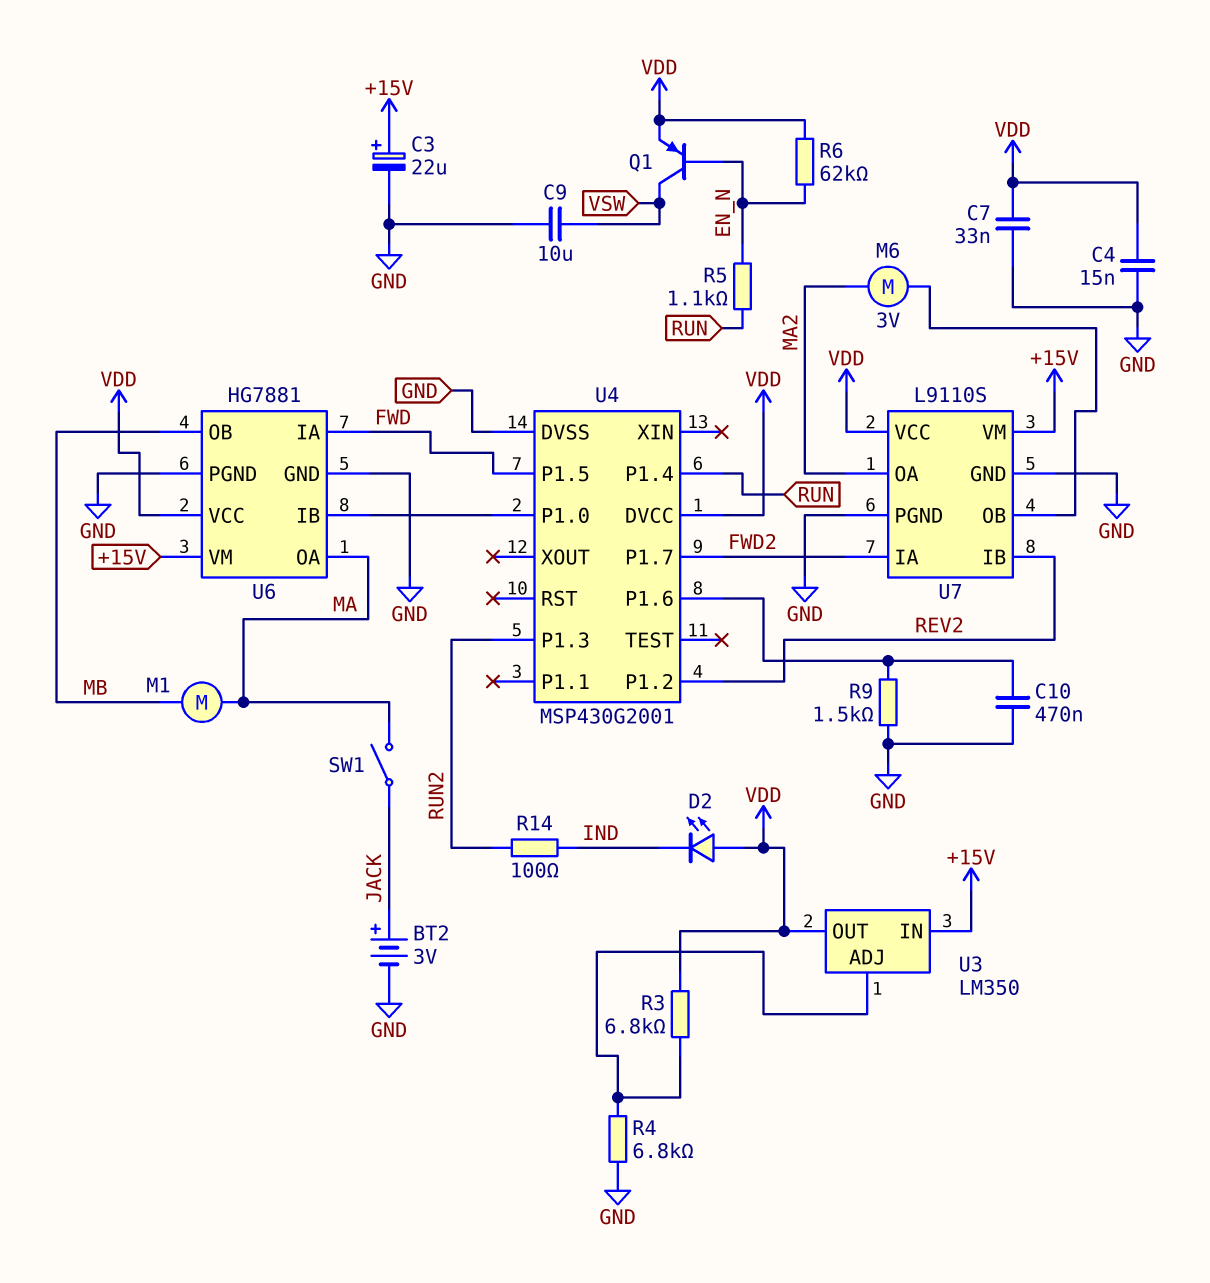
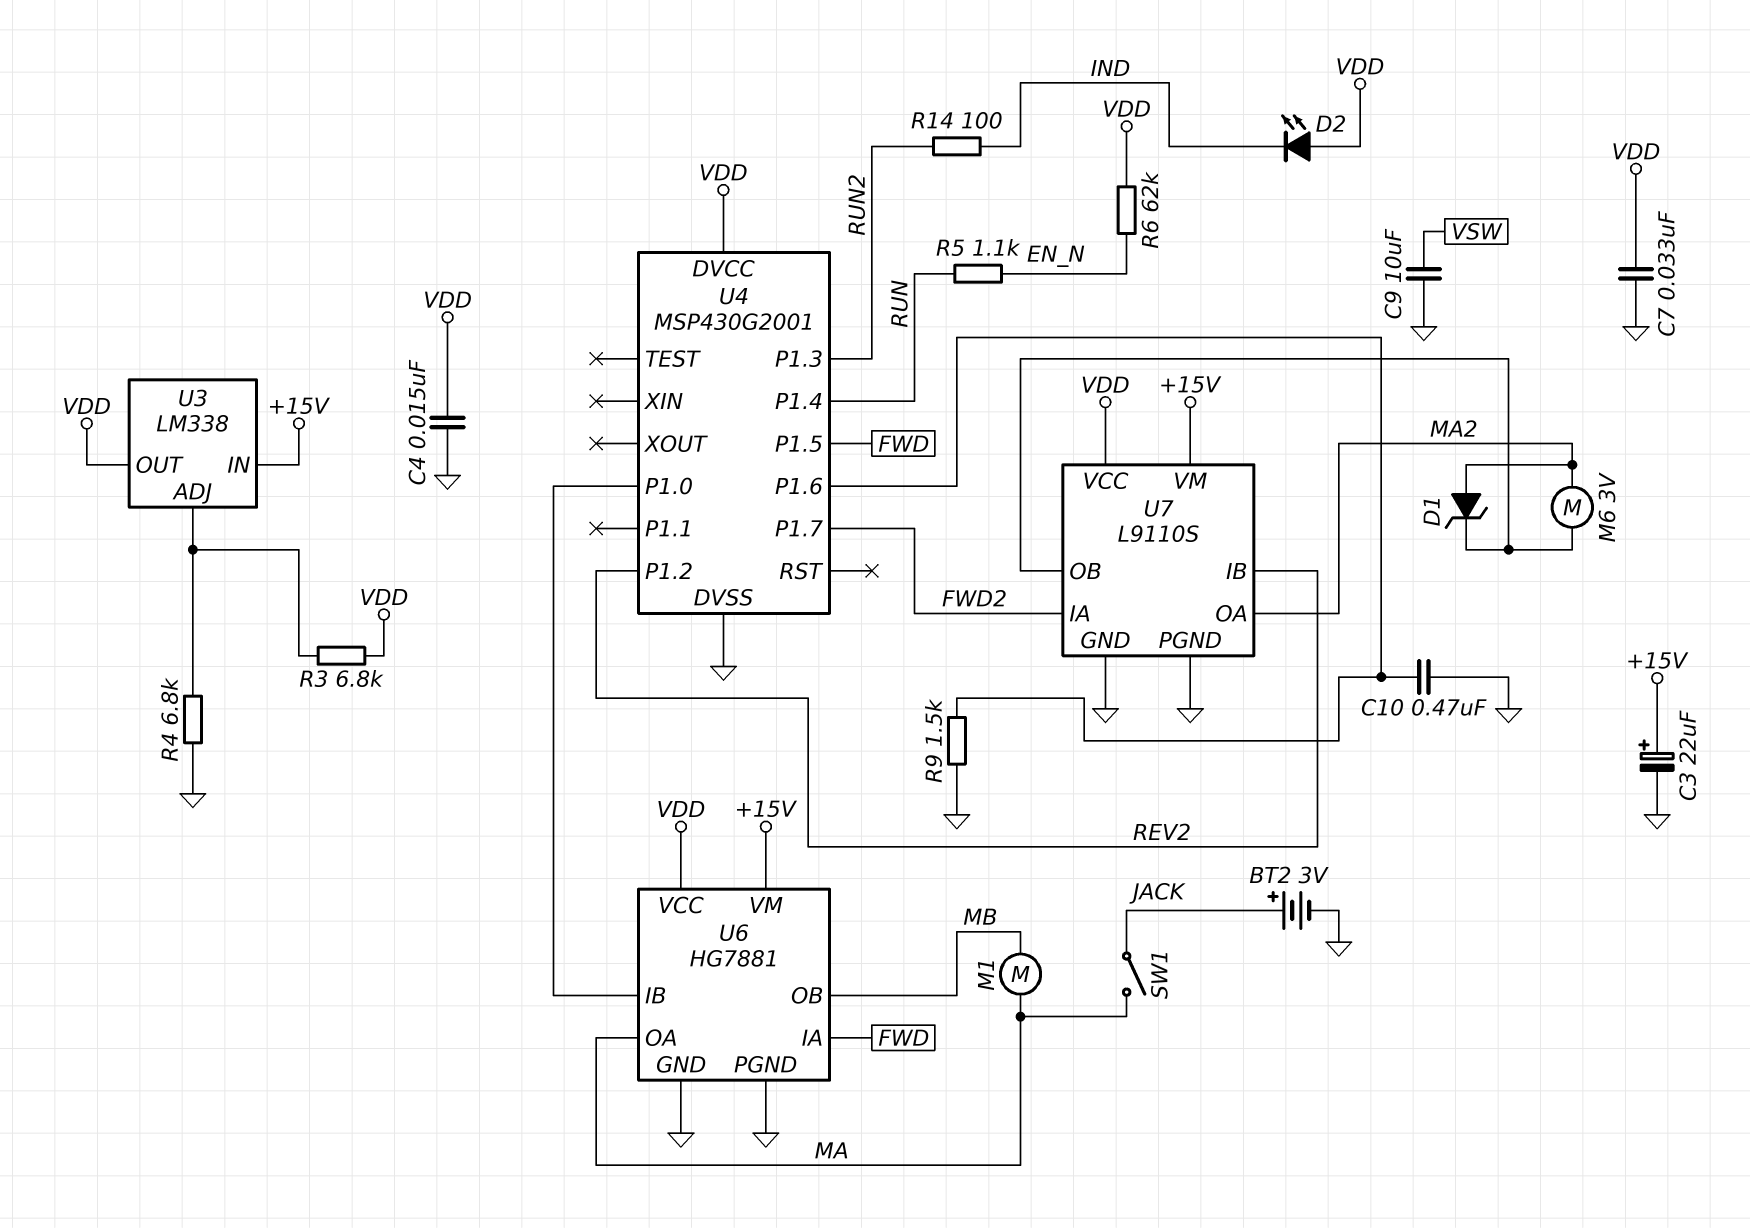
D1: none -> zener (A MA2, K U7/OB)
Q1: PNP (B EN_N, C VSW, E VDD) -> none
U3: LM350 -> LM338

